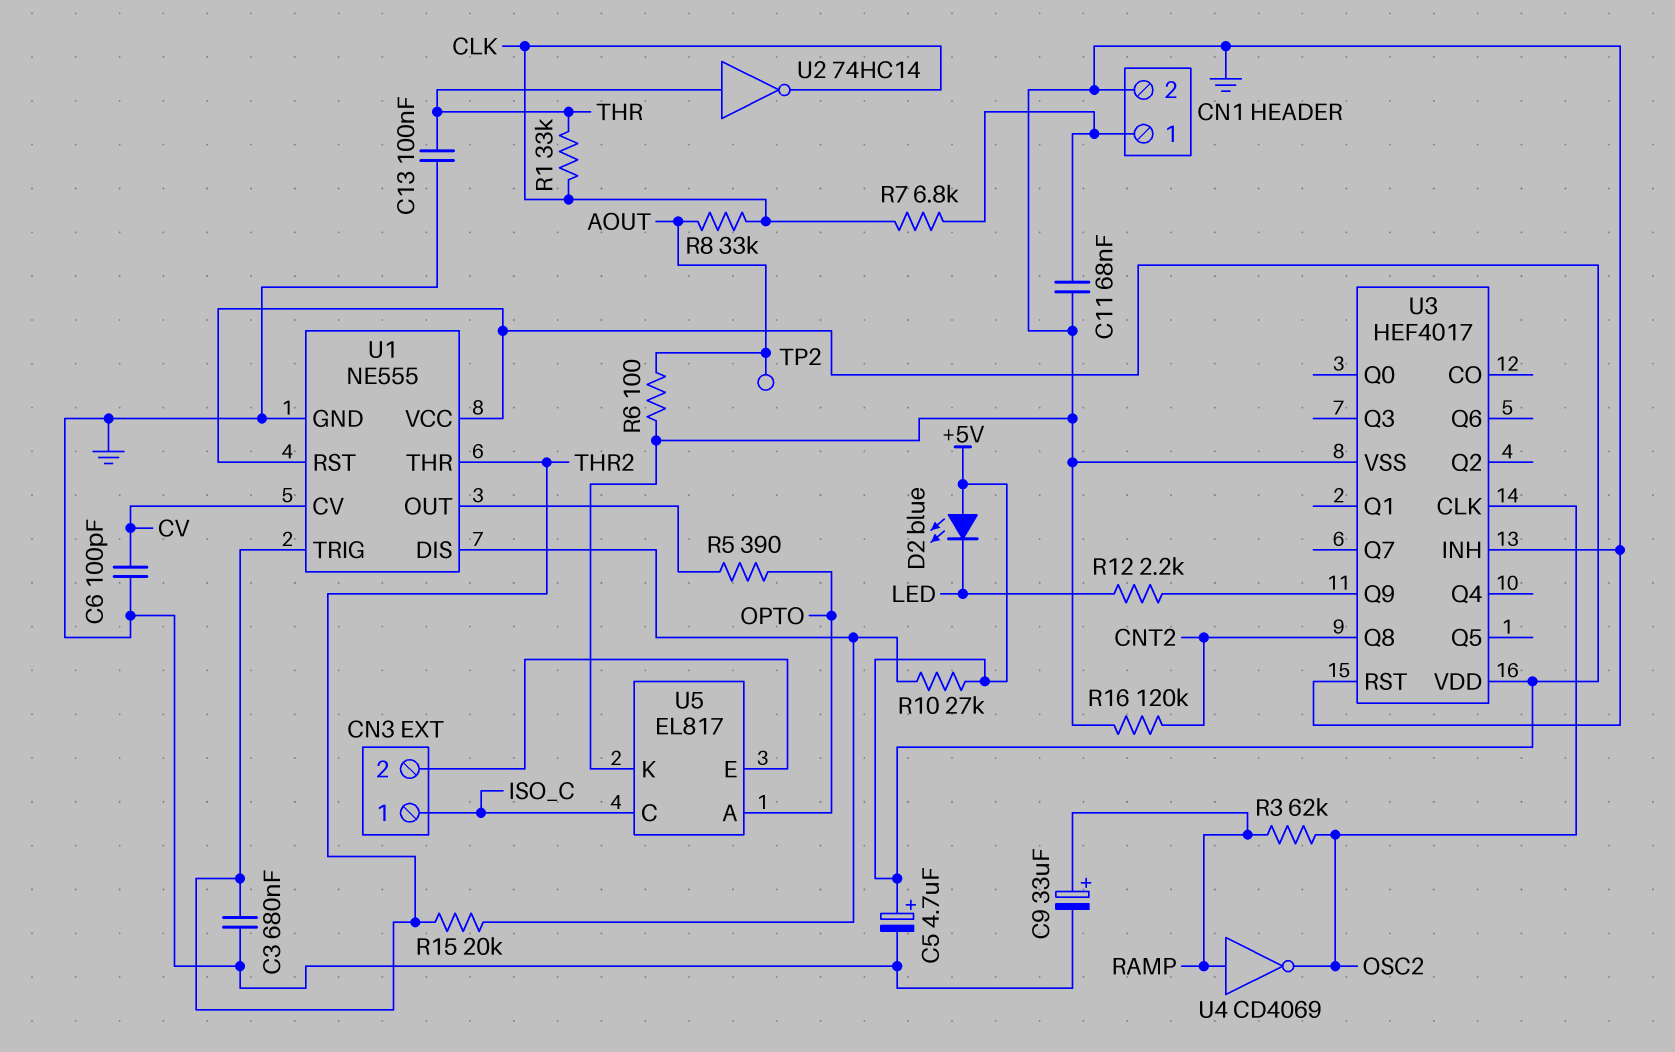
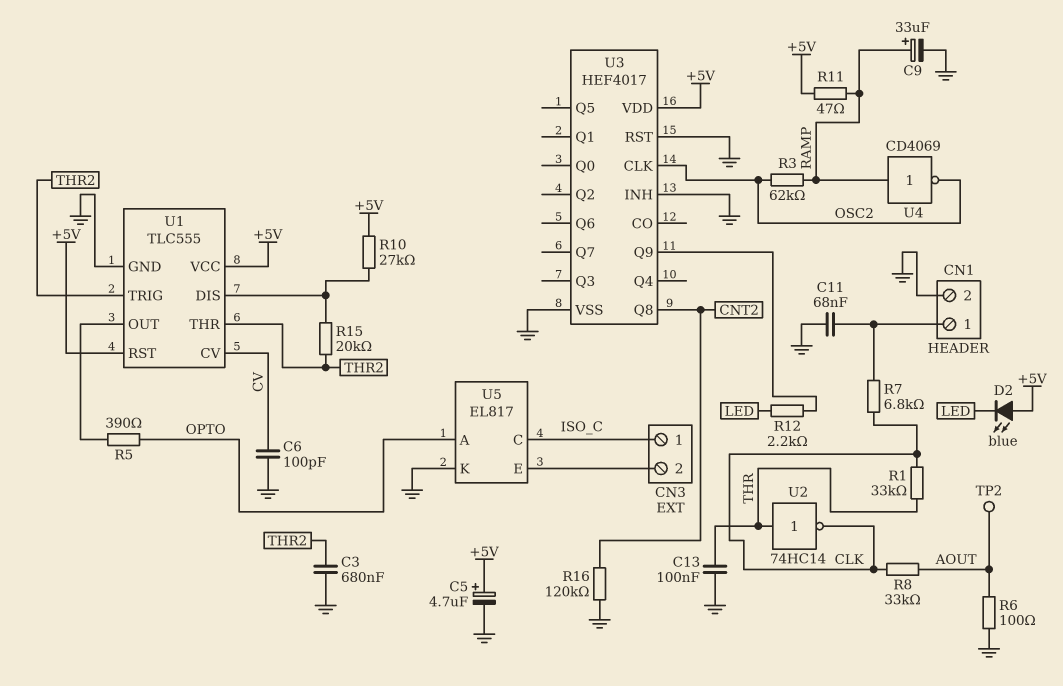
R11: none -> 47 (+5V, RAMP)
U1: NE555 -> TLC555

